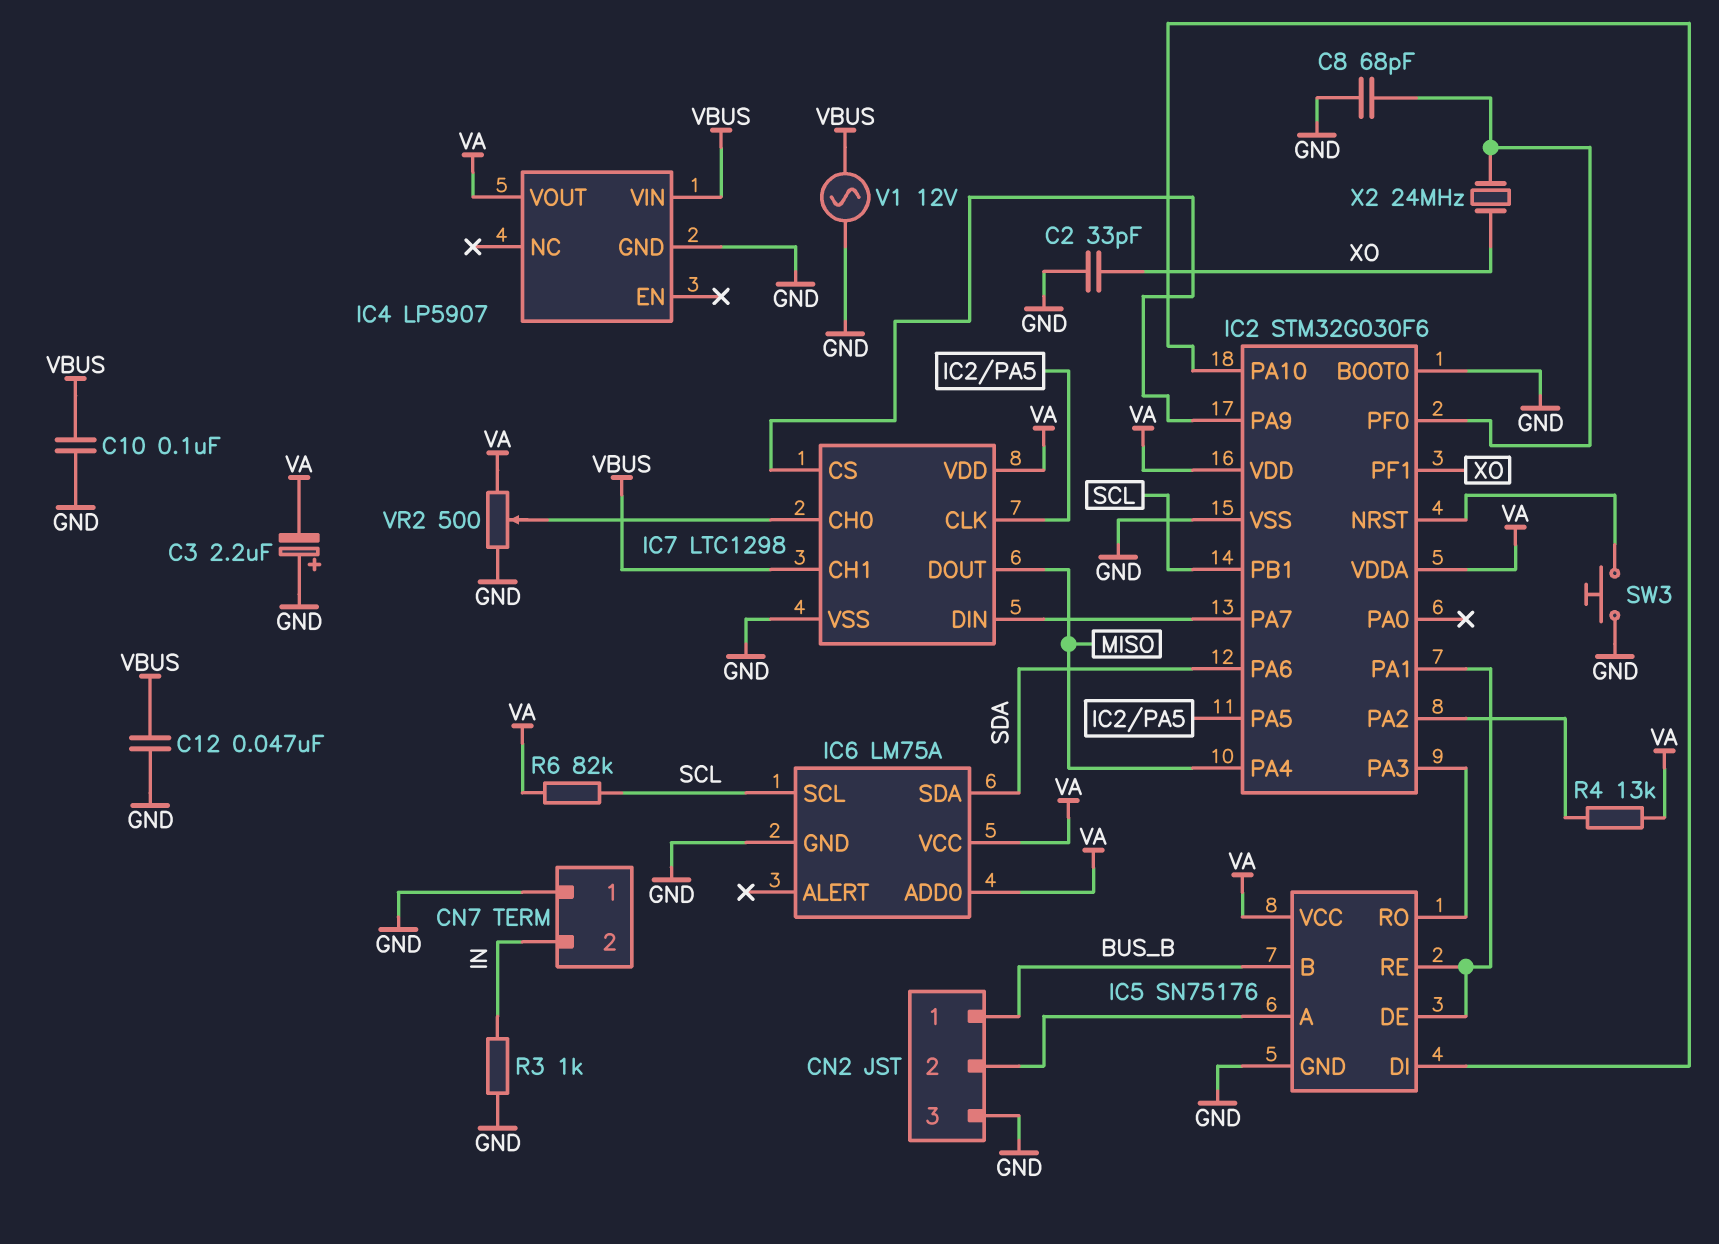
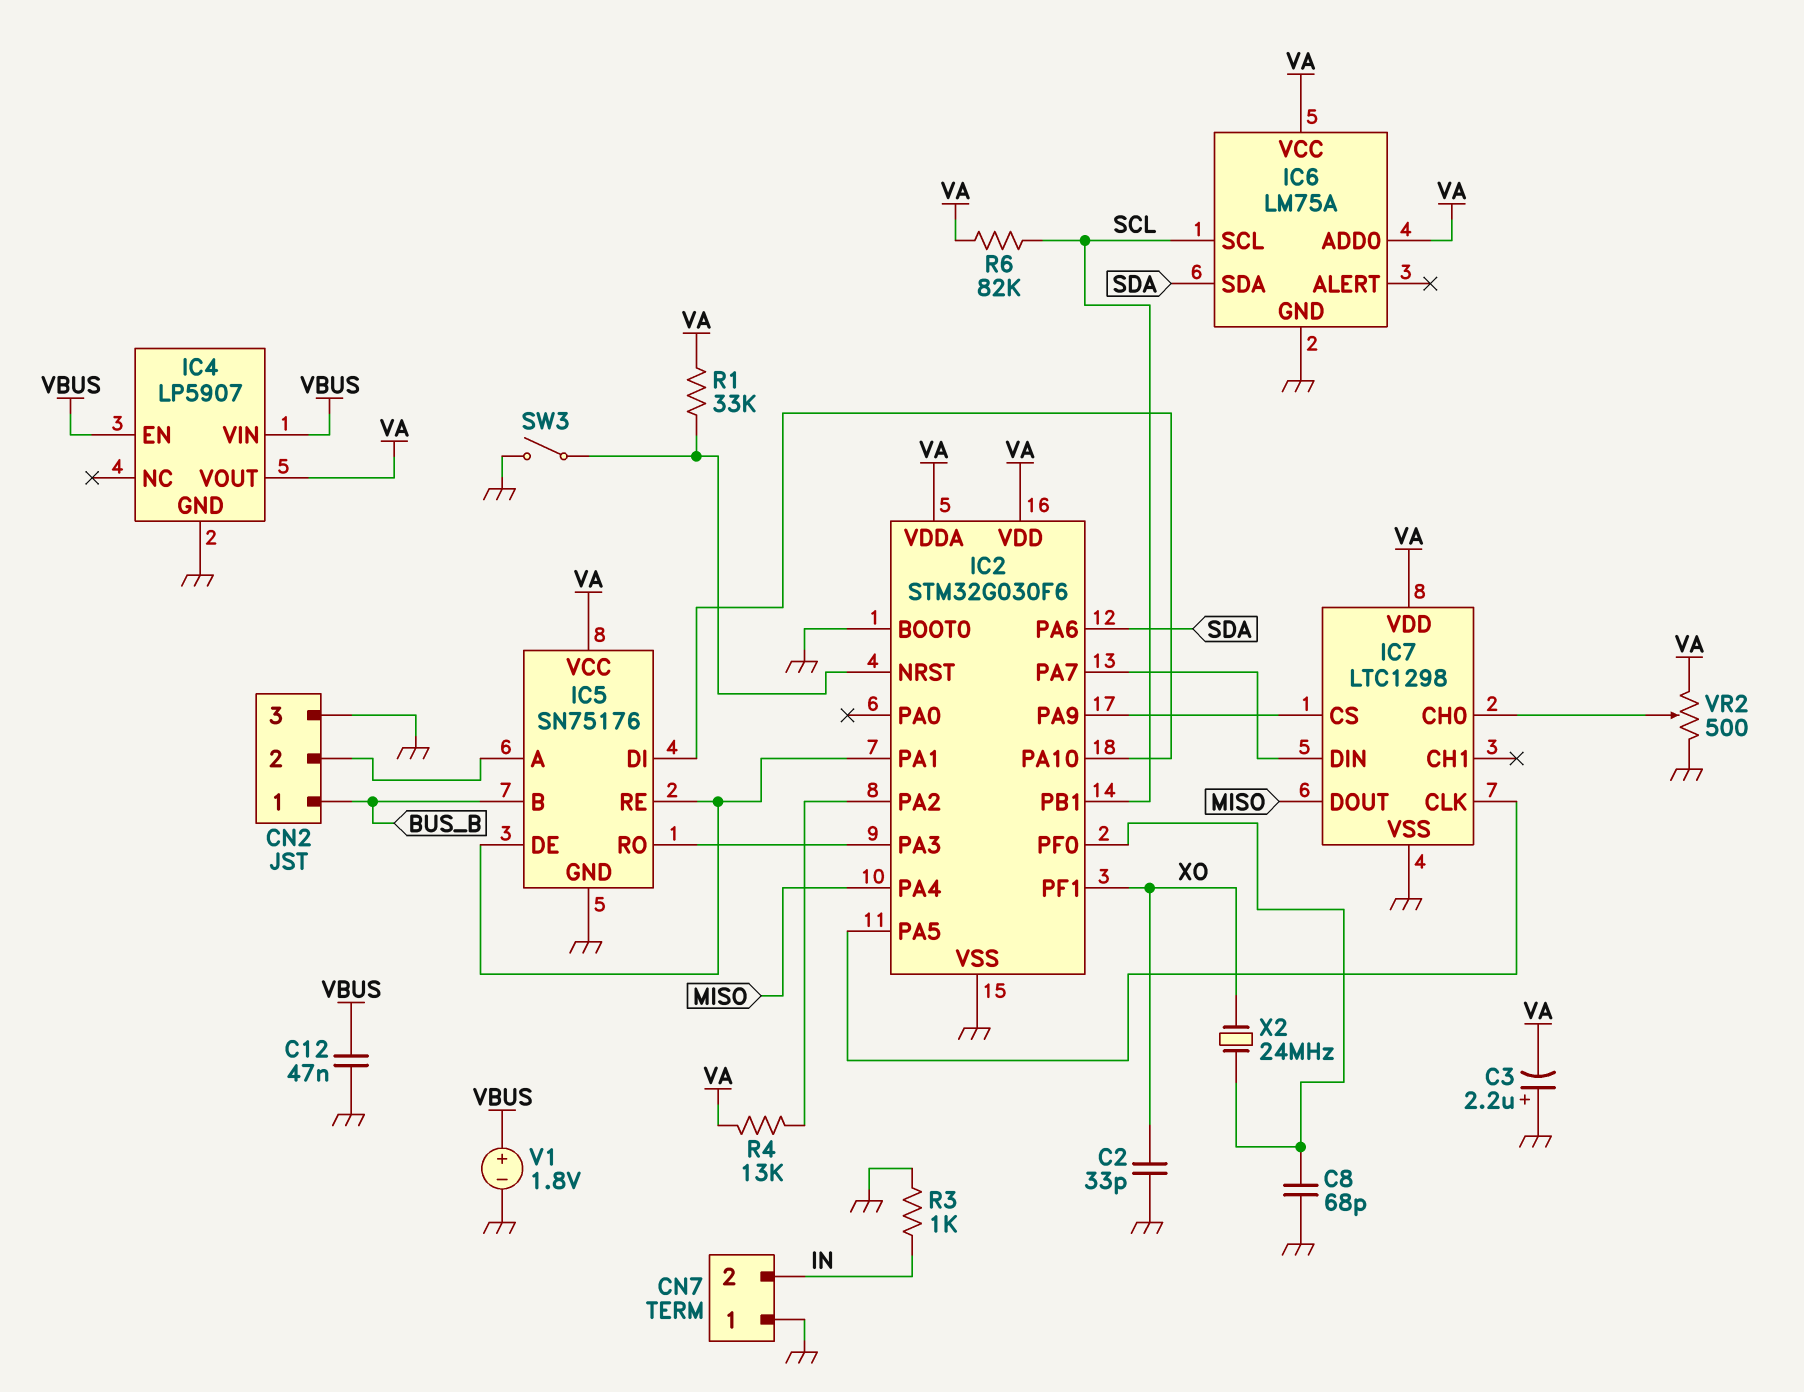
C10: 100nF (GND, VBUS) -> none
IC4 pin EN: none -> VBUS
IC7 pin CH1: VBUS -> none
R1: none -> 33k (IC2/NRST, VA)
SW3: button (GND, IC2/NRST) -> switch (GND, IC2/NRST)
V1: AC 12V (GND, VBUS) -> 1.8V (plus VBUS, minus GND)

